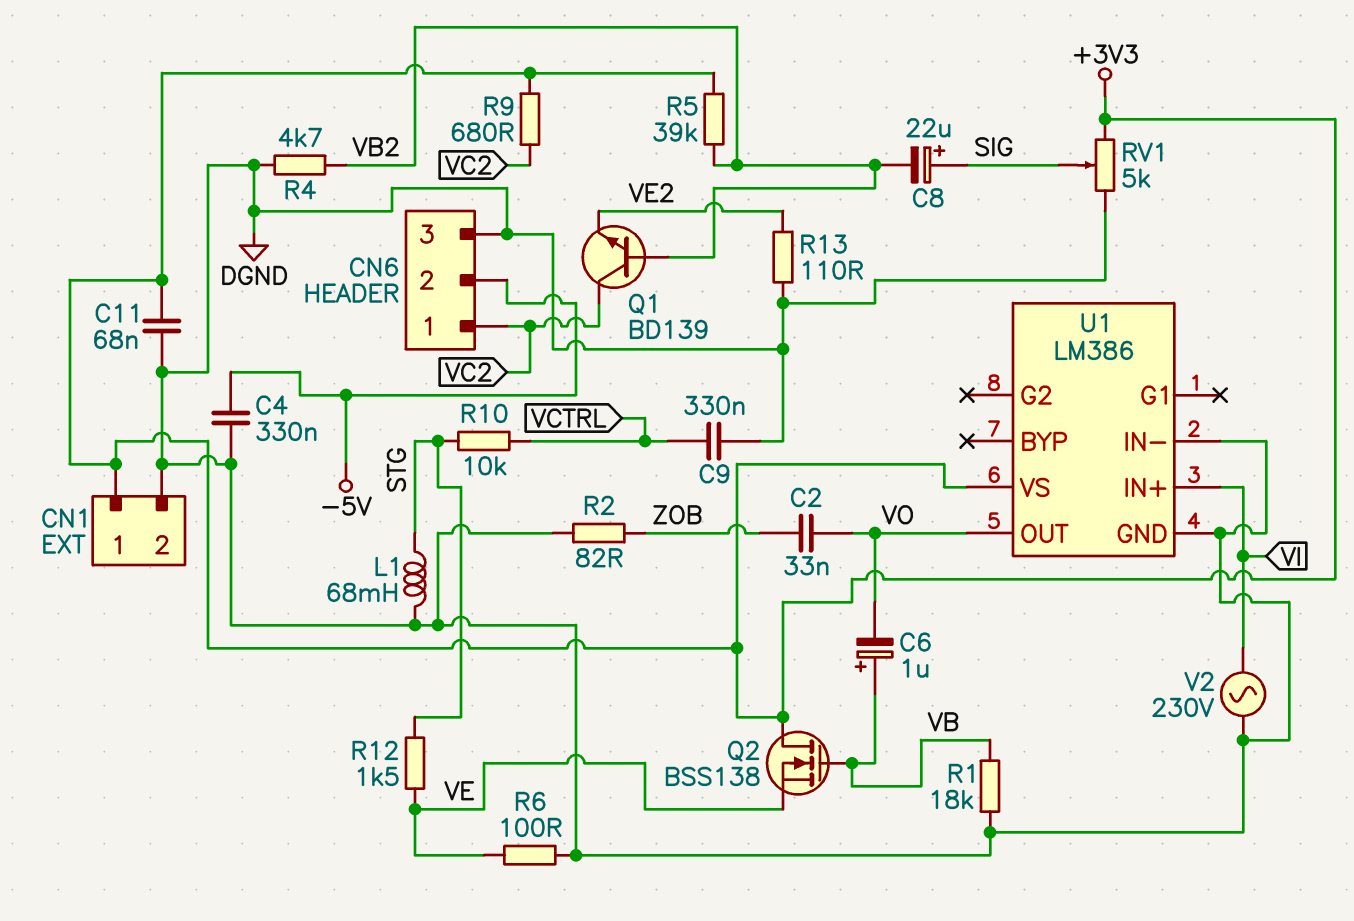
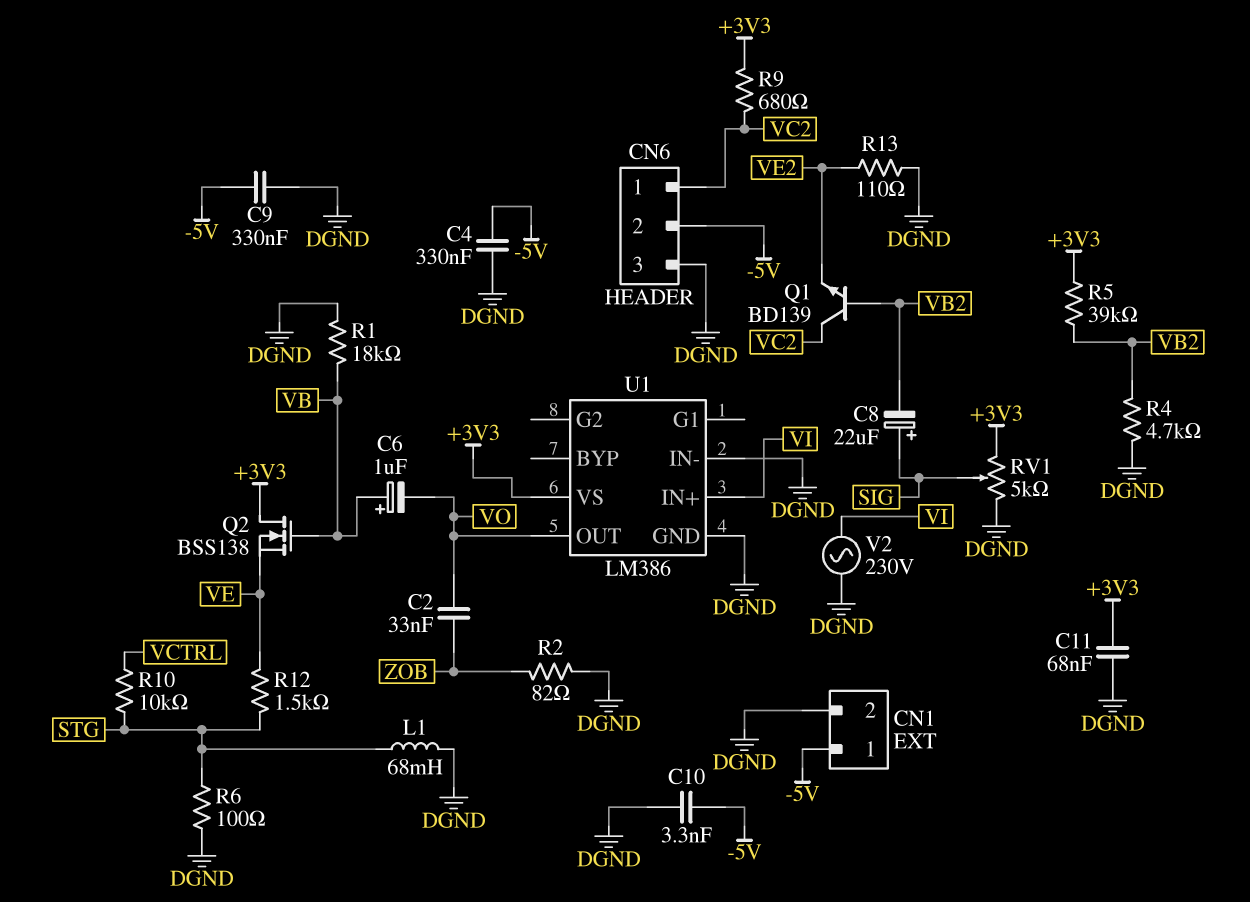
C9: 330nF (DGND, VCTRL) -> 330nF (-5V, DGND)
C10: none -> 3.3nF (-5V, DGND)
CN1 pin 1: +3V3 -> -5V
R6: 100 (DGND, VE) -> 100 (DGND, STG)

